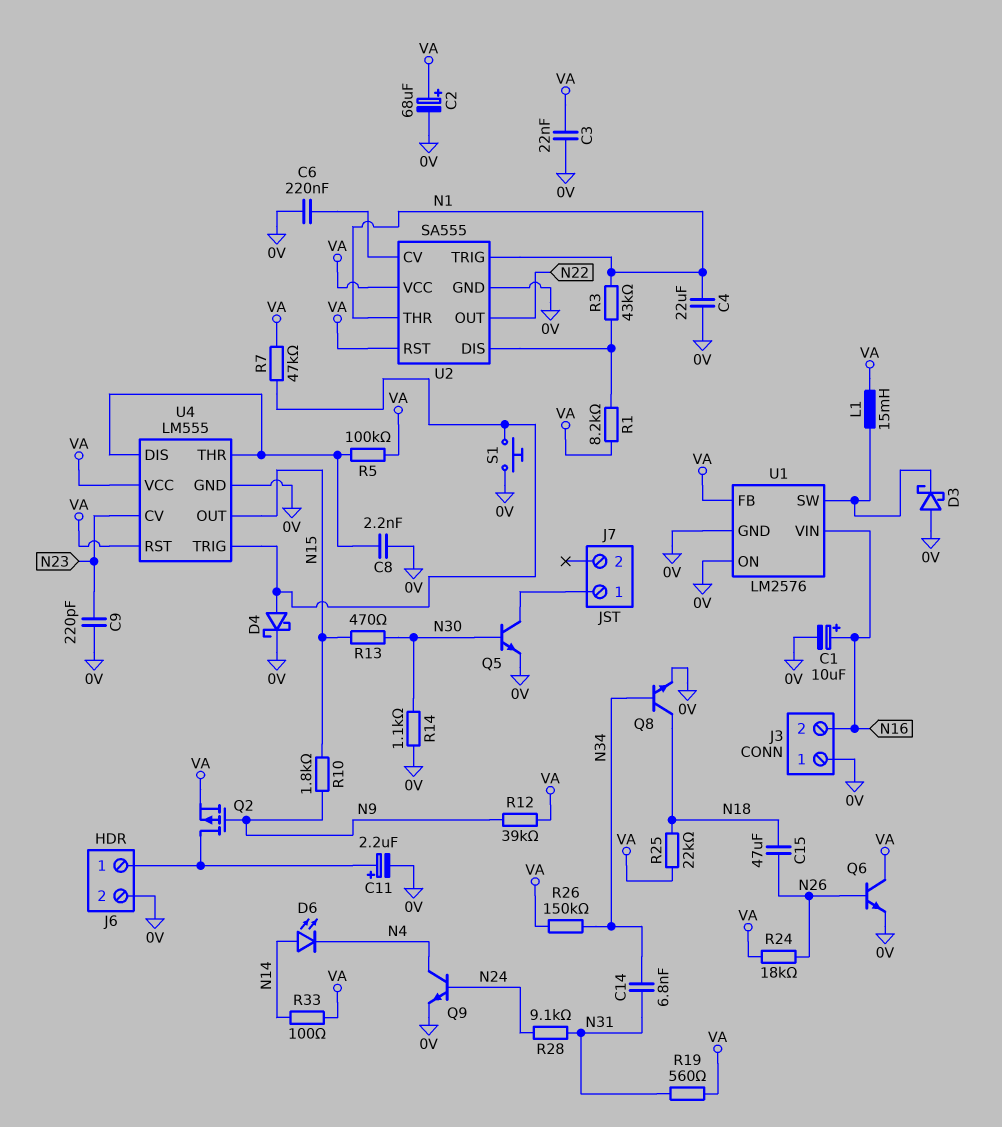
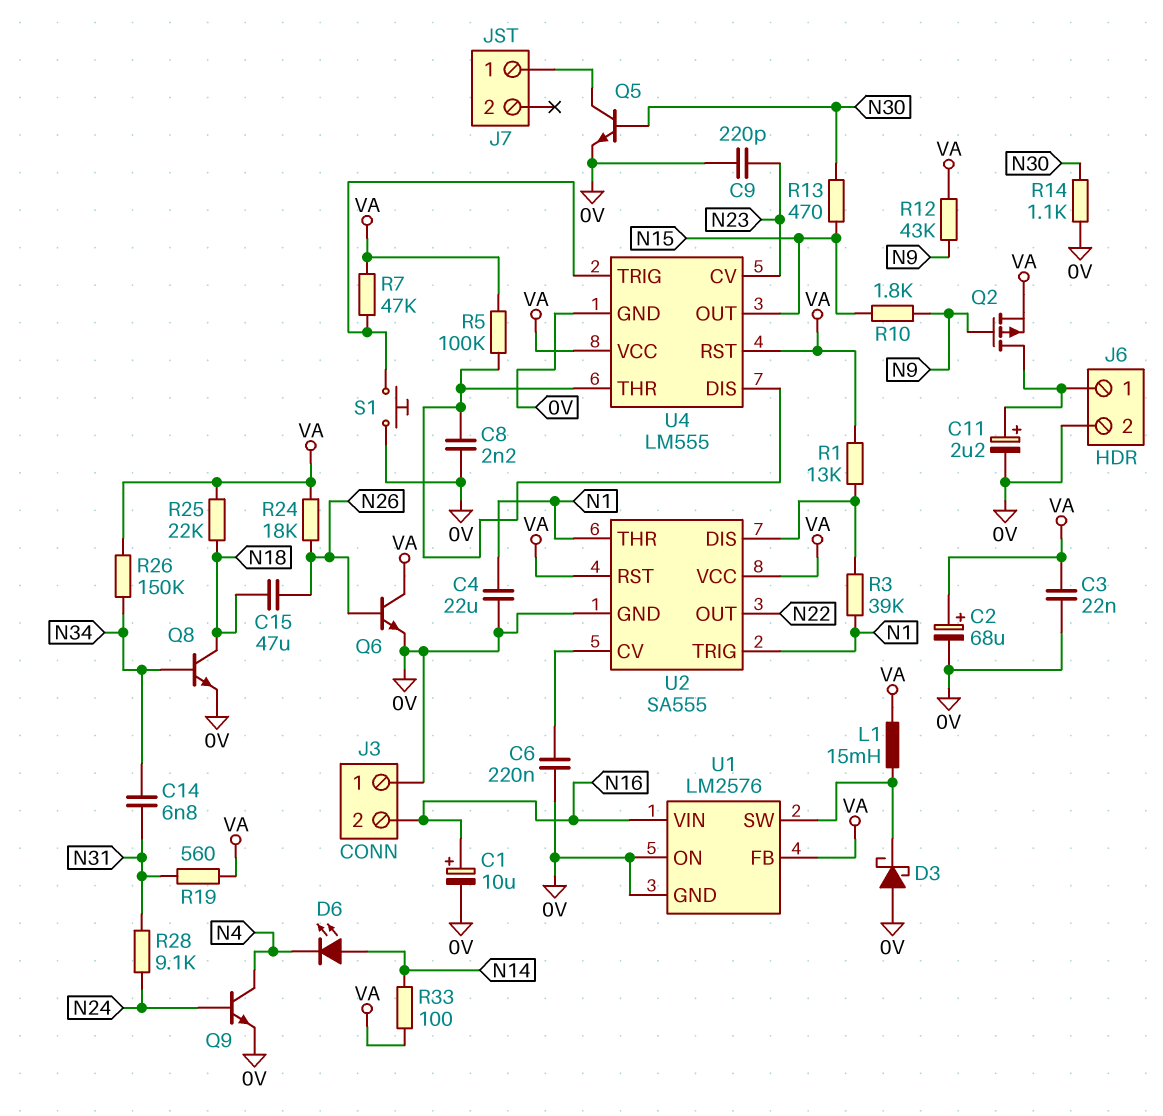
D4: schottky (A U4/TRIG, K 0V) -> none
R1: 8.2k (U2/DIS, VA) -> 13k (U2/DIS, VA)
R3: 43k (N1, U2/DIS) -> 39k (N1, U2/DIS)
R12: 39k (N9, VA) -> 43k (N9, VA)

